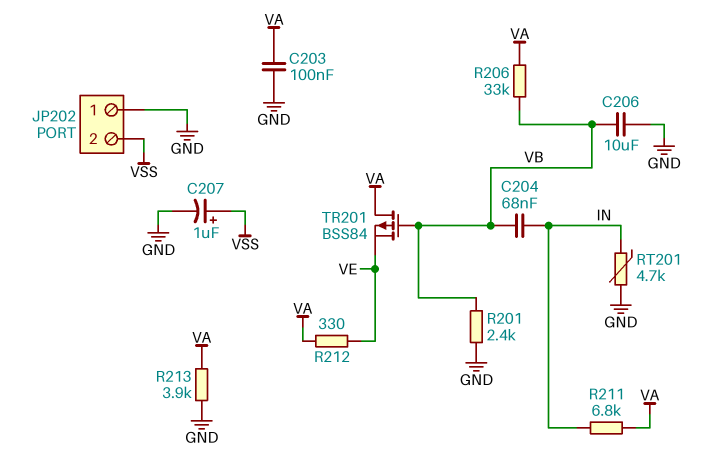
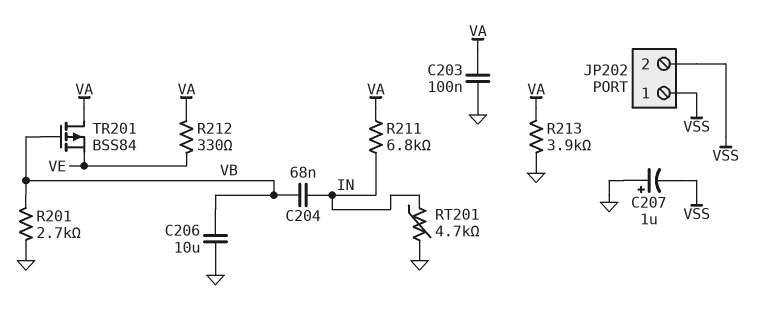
C207: 1uF (plus VSS, minus GND) -> 1uF (plus GND, minus VSS)
JP202 pin 1: GND -> VSS
R201: 2.4k (GND, VB) -> 2.7k (GND, VB)
R206: 33k (VA, VB) -> none

